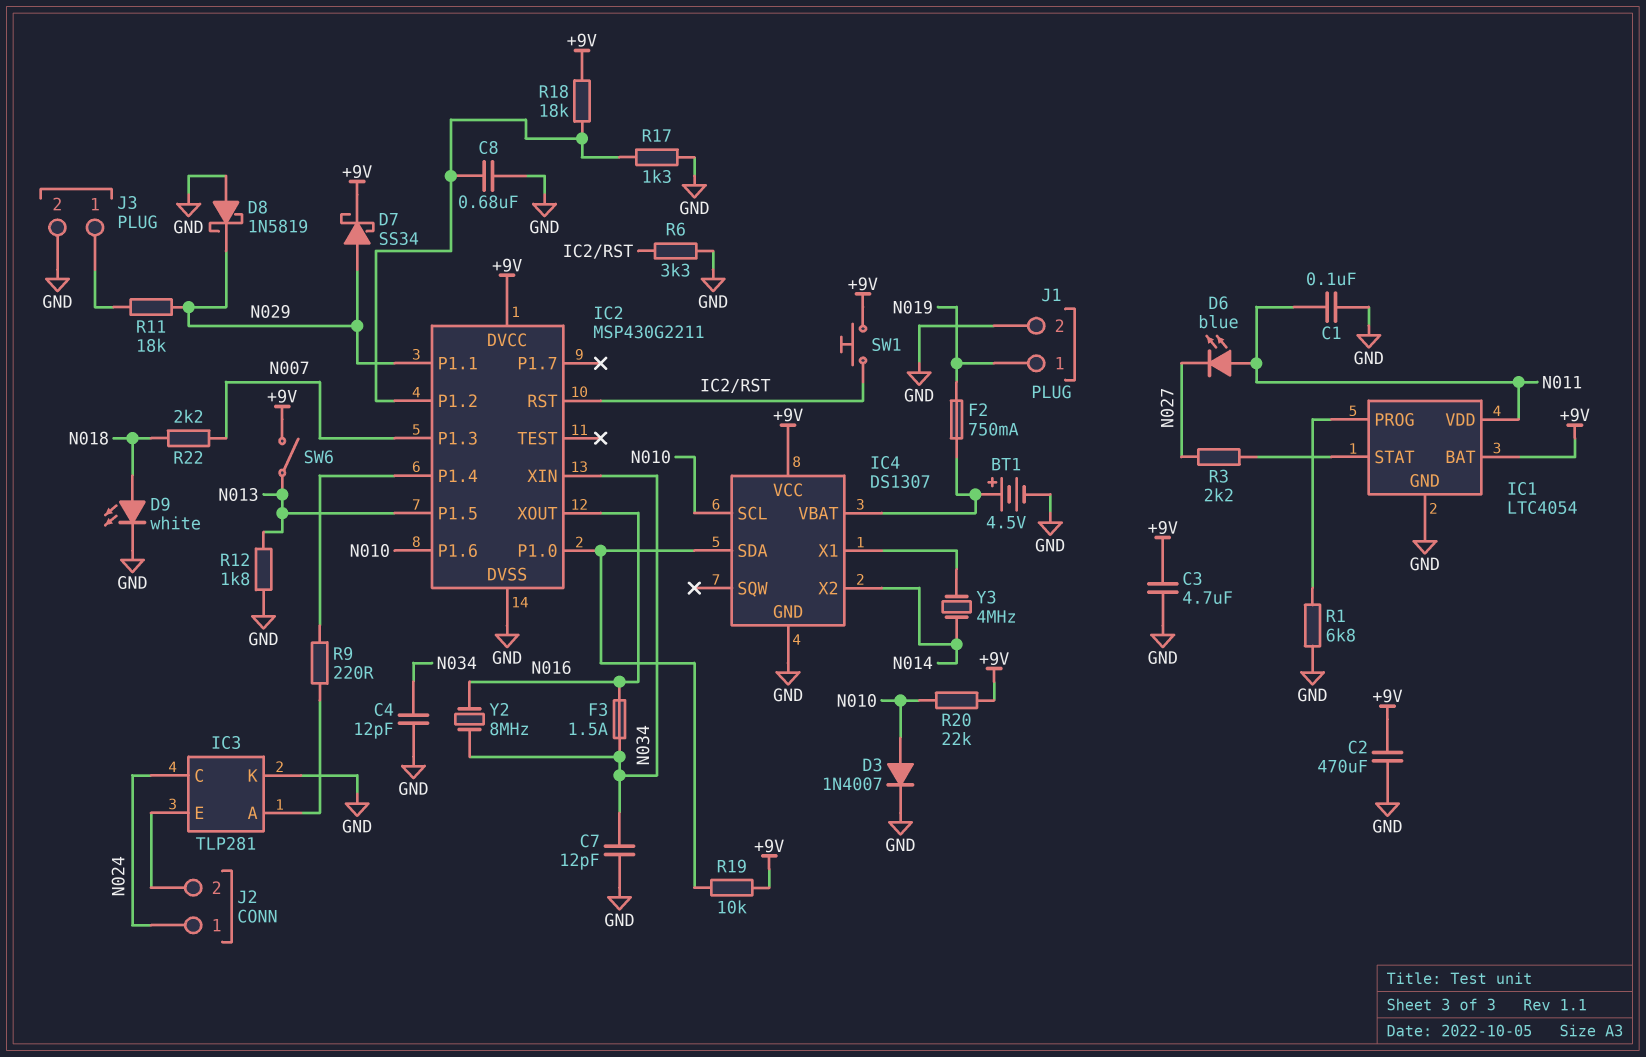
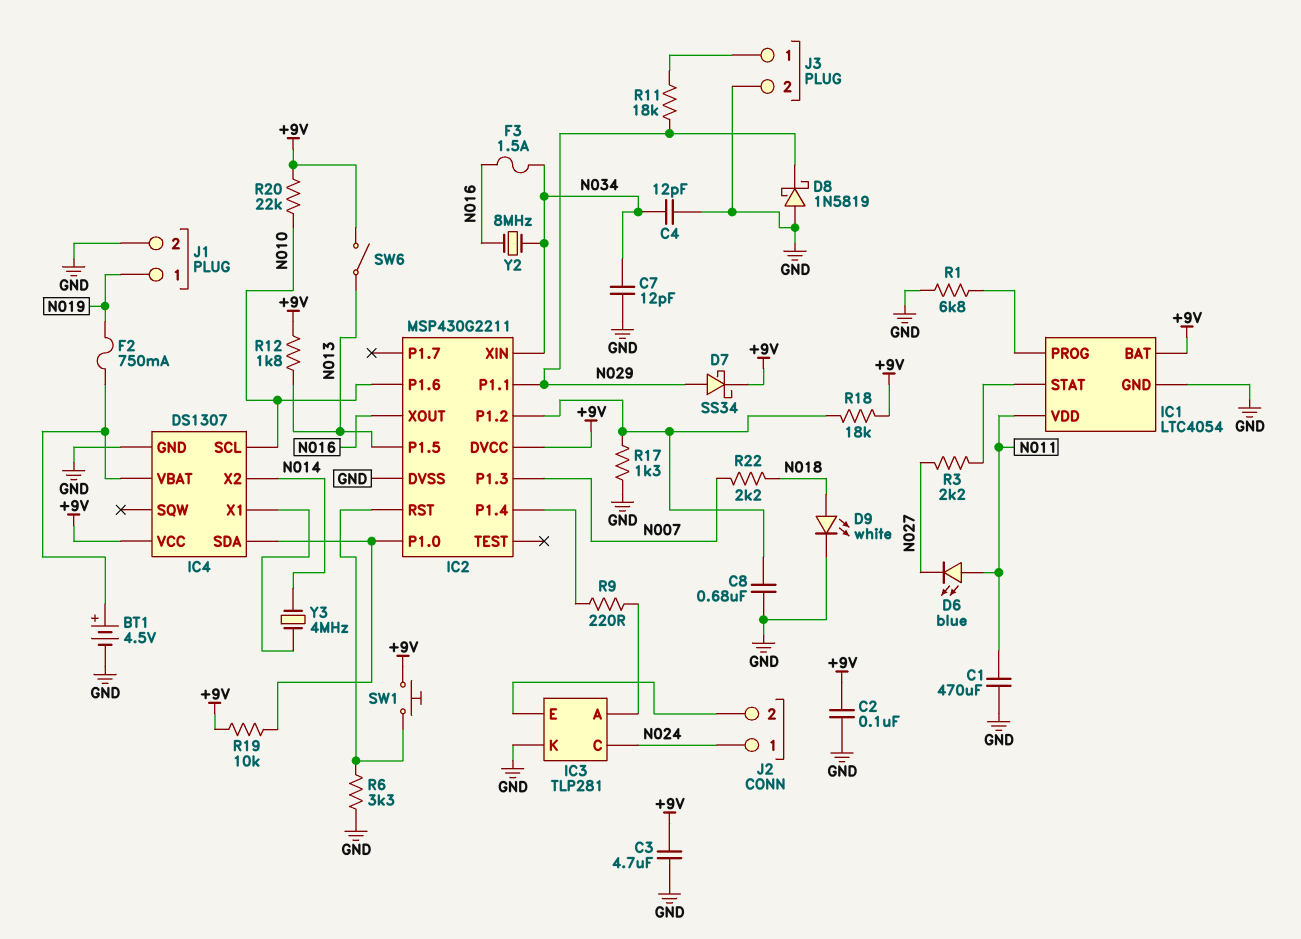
C1: 100nF (GND, N011) -> 470uF (GND, N011)
C2: 470uF (+9V, GND) -> 100nF (+9V, GND)
D3: diode 1N4007 (A N010, K GND) -> none
R12: 1.8k (GND, N013) -> 1.8k (+9V, N013)

